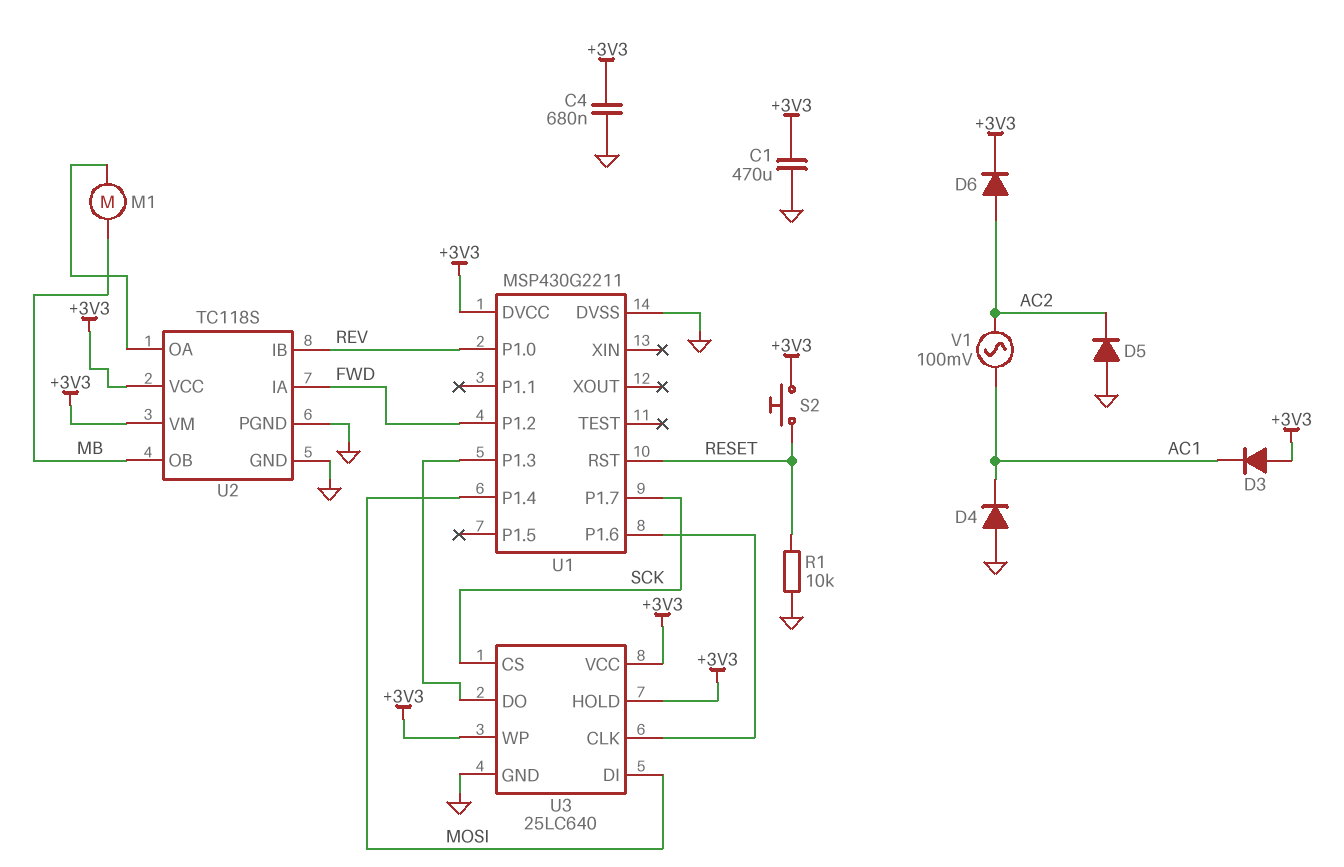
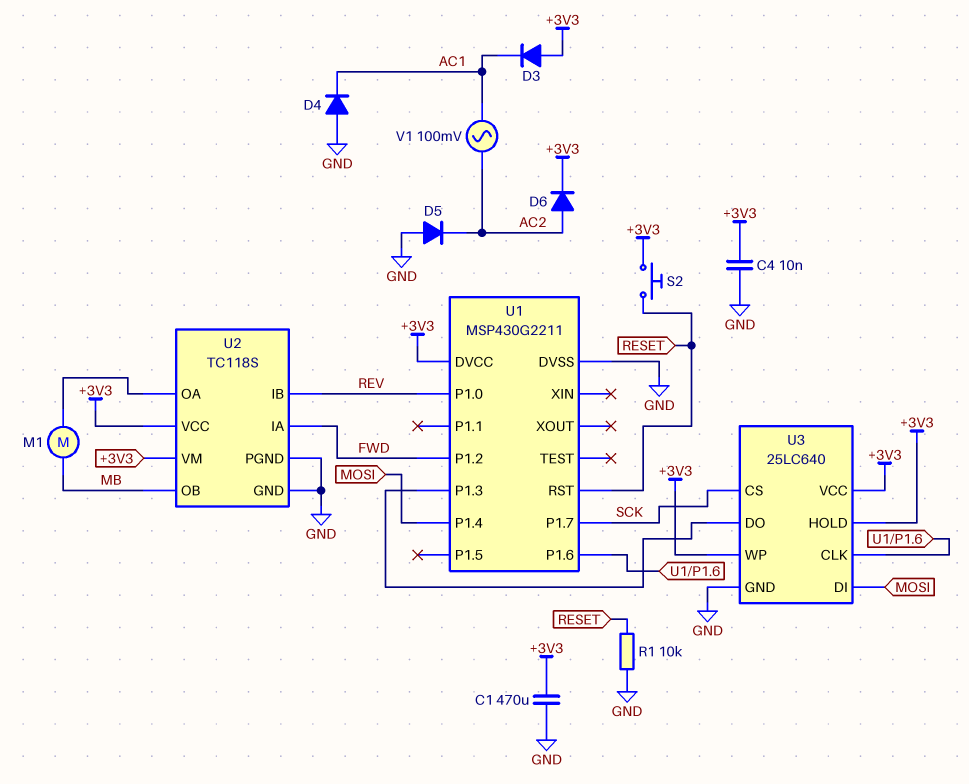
C4: 680nF (+3V3, GND) -> 10nF (+3V3, GND)

